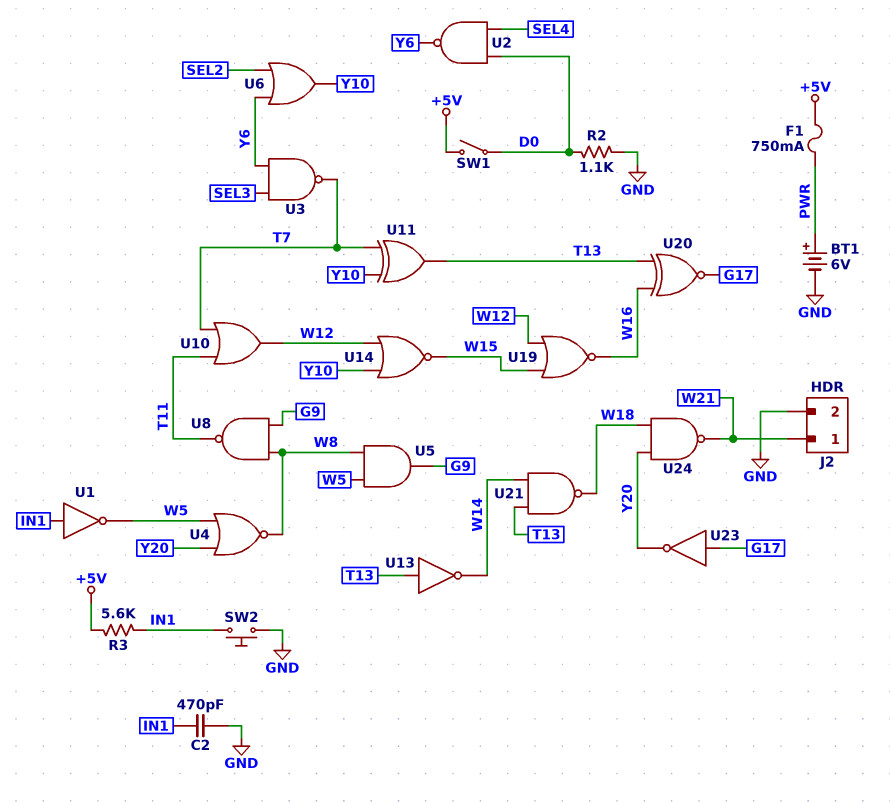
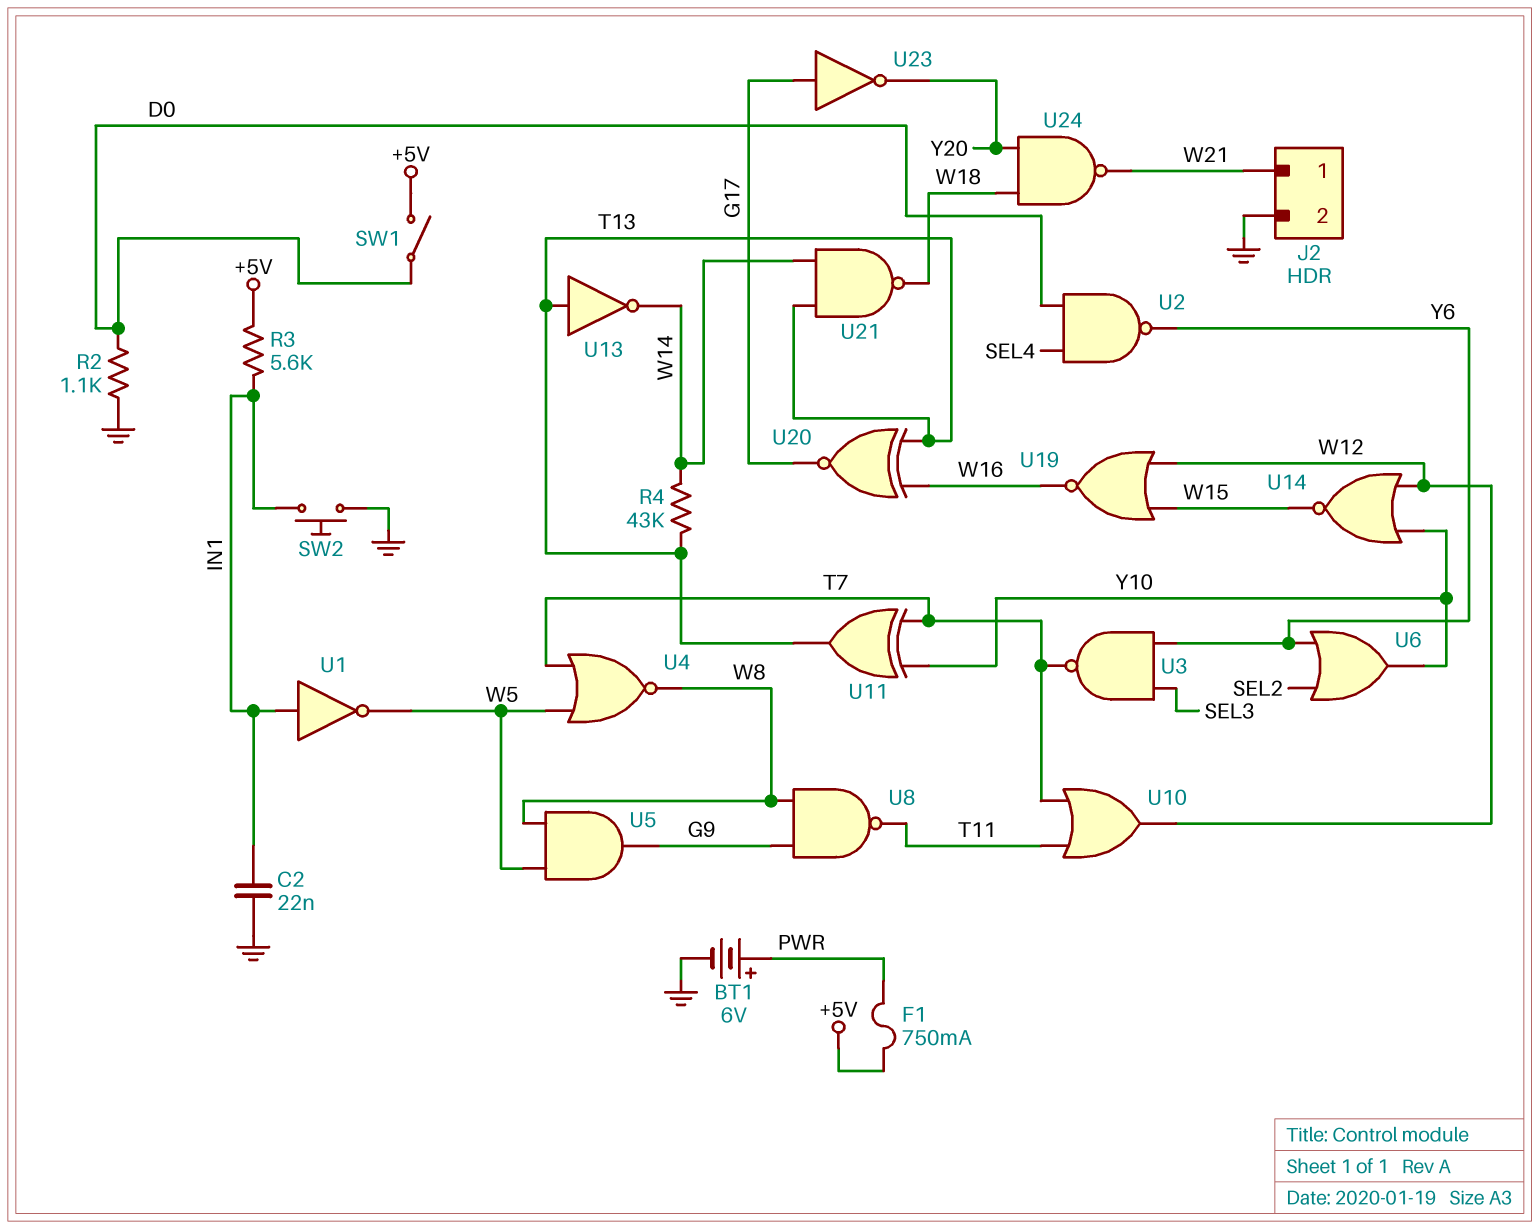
C2: 470pF (GND, IN1) -> 22nF (GND, IN1)
R4: none -> 43k (T13, W14)
U4: NOR (in W5, in Y20, out W8) -> NOR (in T7, in W5, out W8)

